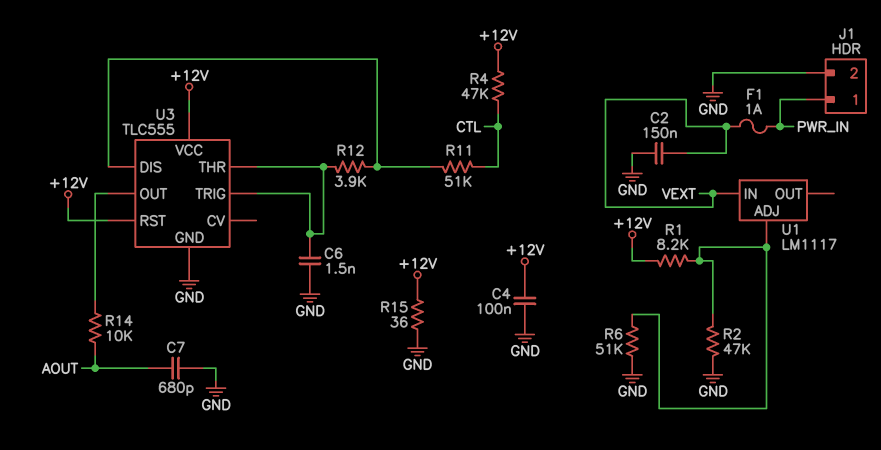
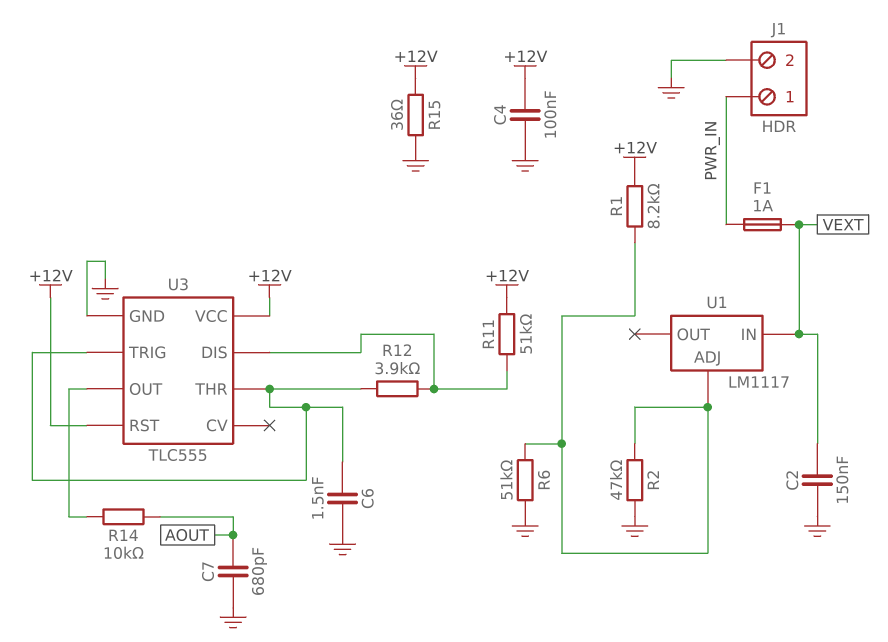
R4: 47k (+12V, CTL) -> none
R11: 51k (CTL, U3/DIS) -> 51k (+12V, U3/DIS)

